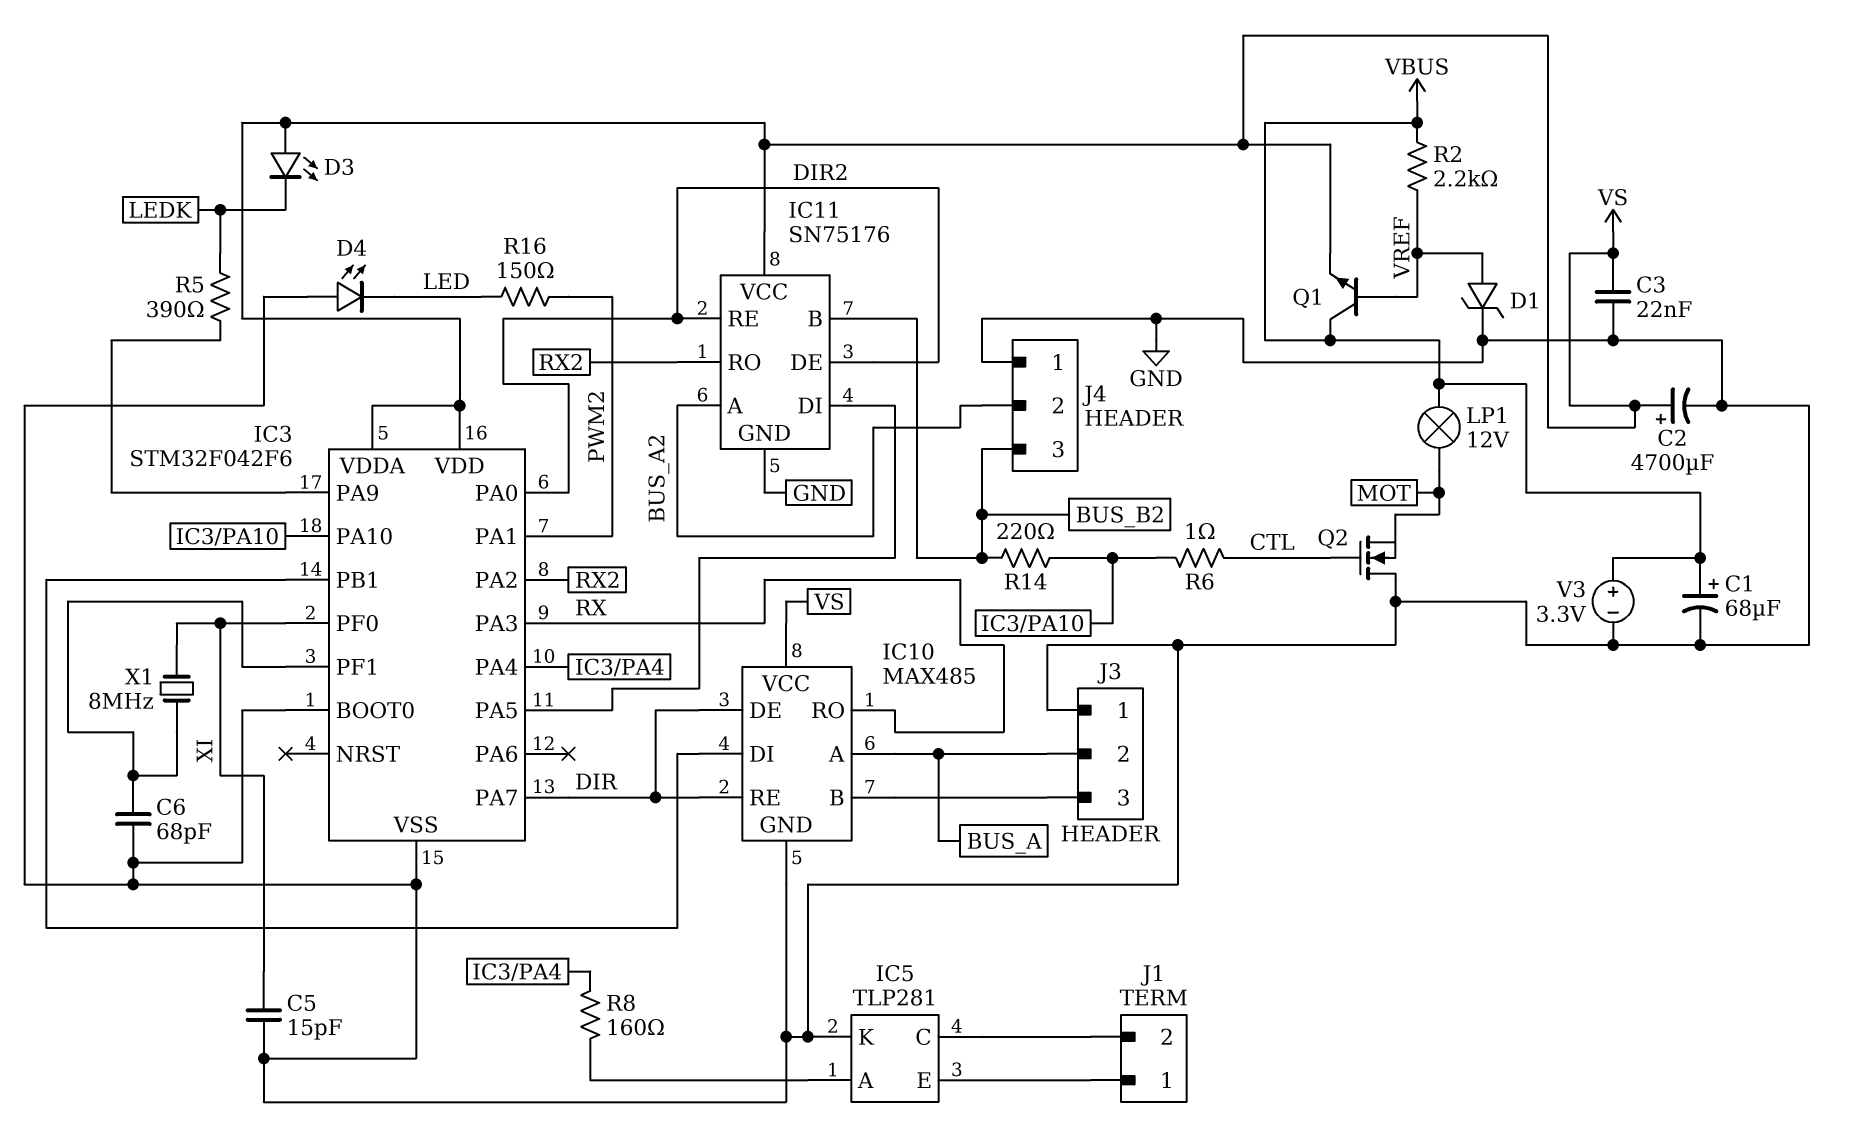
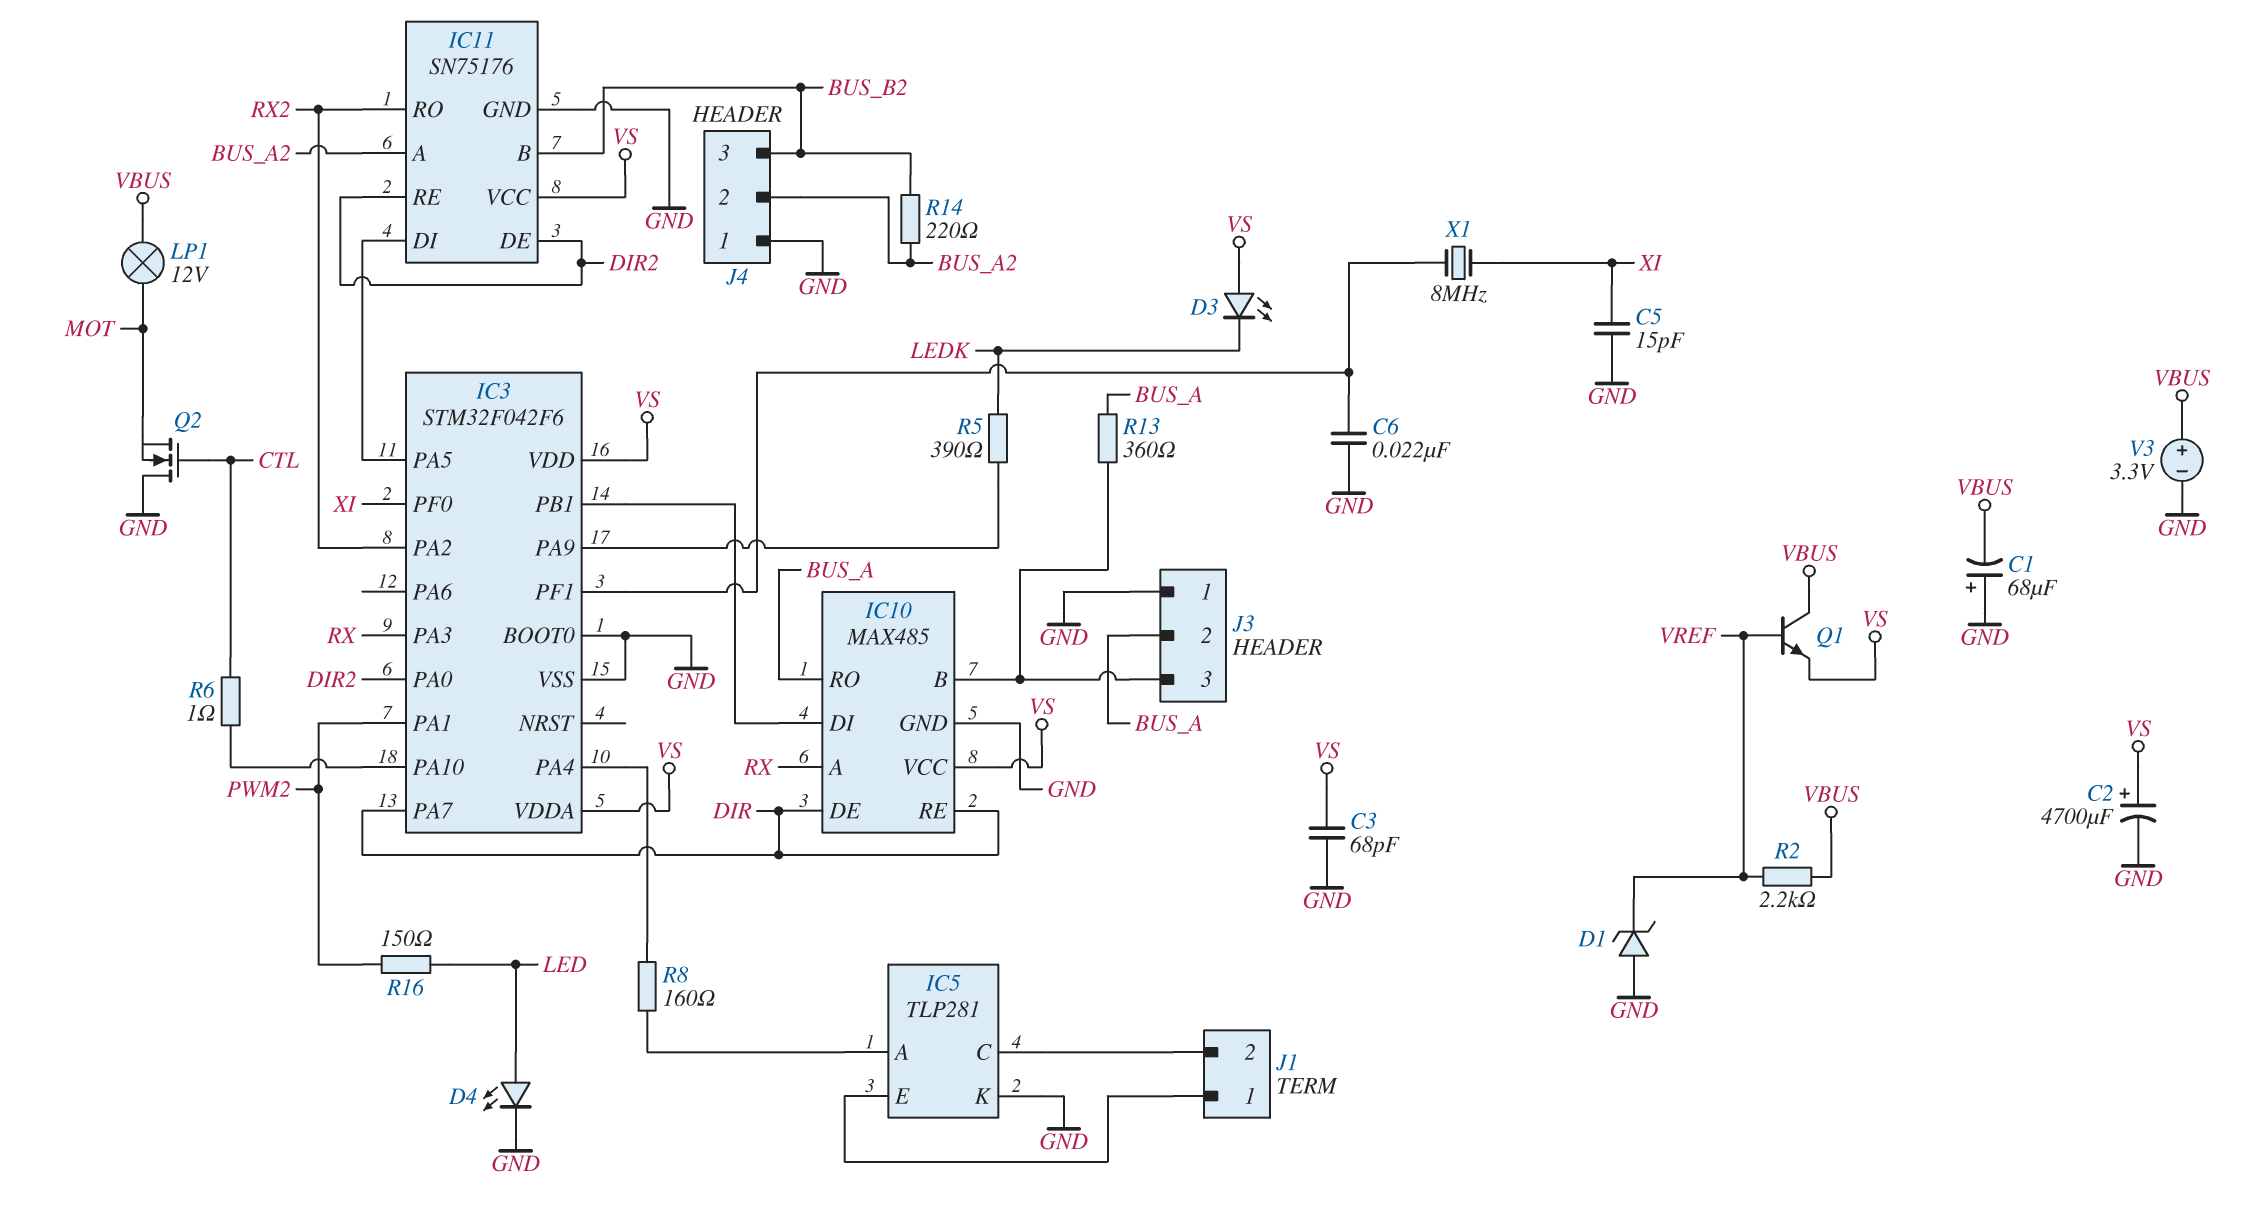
C1: 68uF (plus VBUS, minus GND) -> 68uF (plus GND, minus VBUS)
C3: 22nF (GND, VS) -> 68pF (GND, VS)
C6: 68pF (GND, IC3/PF1) -> 22nF (GND, IC3/PF1)
D1: zener (A VREF, K GND) -> zener (A GND, K VREF)
D4: LED (A GND, K LED) -> LED (A LED, K GND)
IC10 pin A: BUS_A -> RX
IC10 pin RO: RX -> BUS_A
R13: none -> 360 (BUS_A, IC10/B)
R14: 220 (BUS_B2, IC3/PA10) -> 220 (BUS_A2, BUS_B2)

